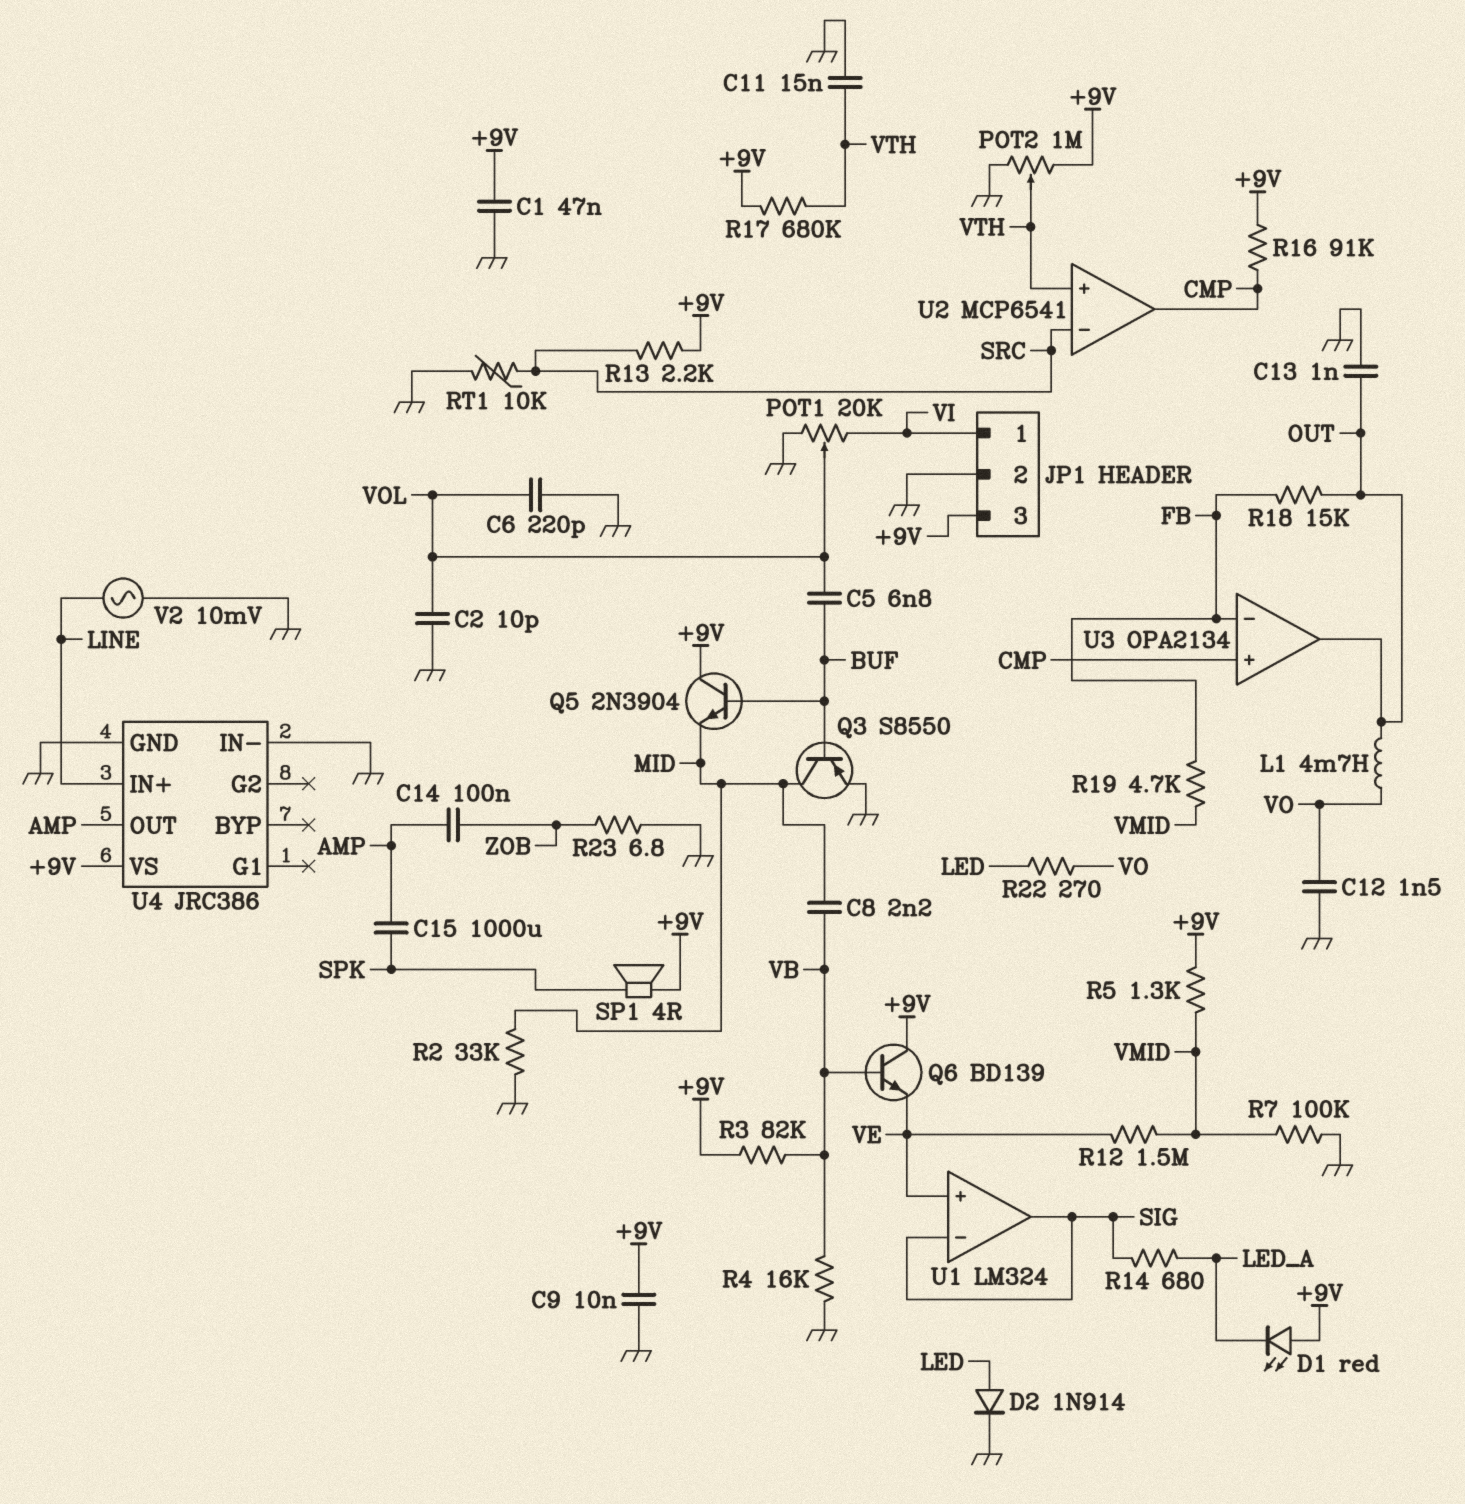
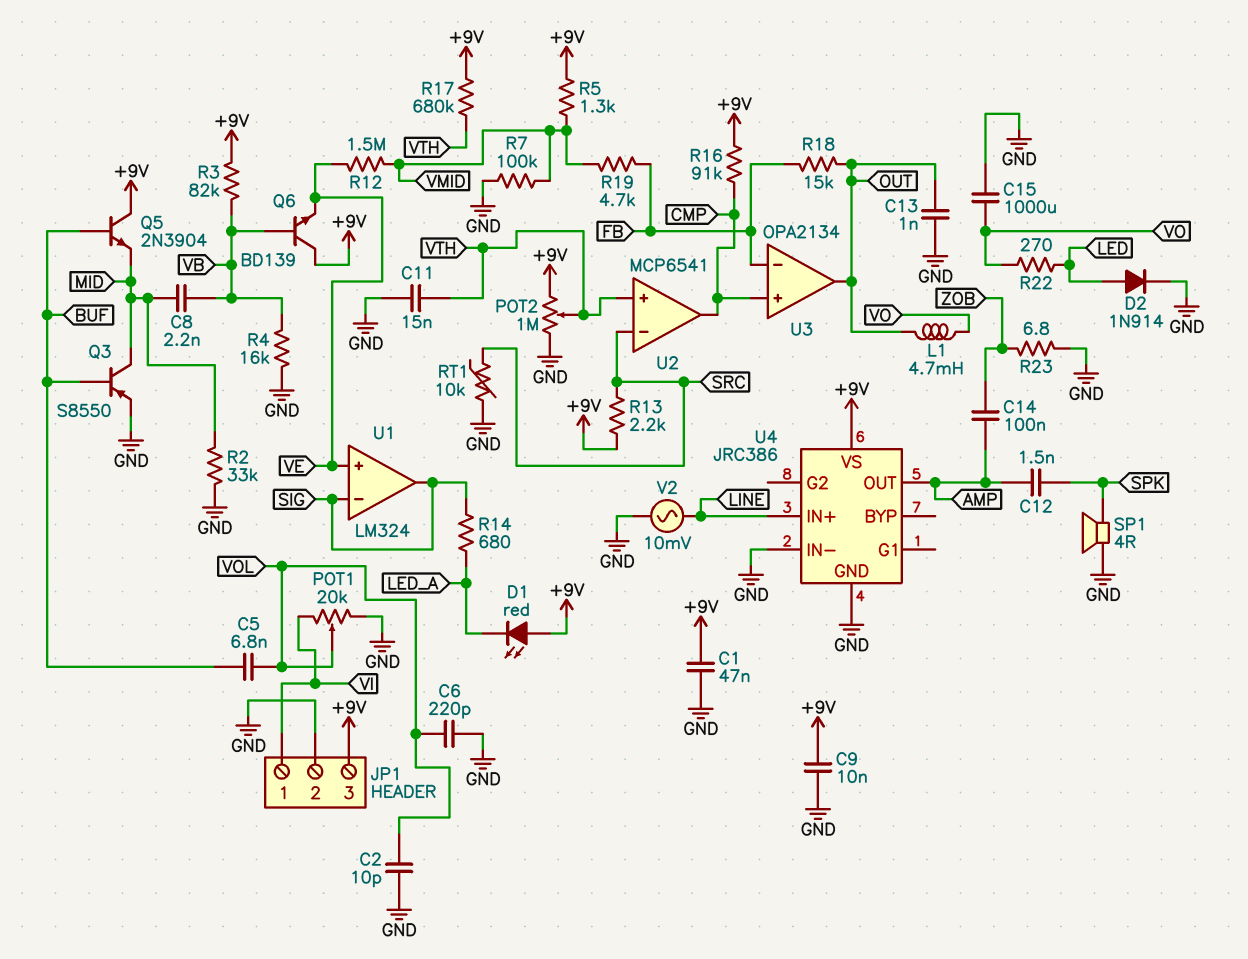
C12: 1.5nF (GND, VO) -> 1.5nF (AMP, SPK)
C15: 1000uF (AMP, SPK) -> 1000uF (GND, VO)
SP1: speaker 4R (+9V, SPK) -> speaker 4R (GND, SPK)

